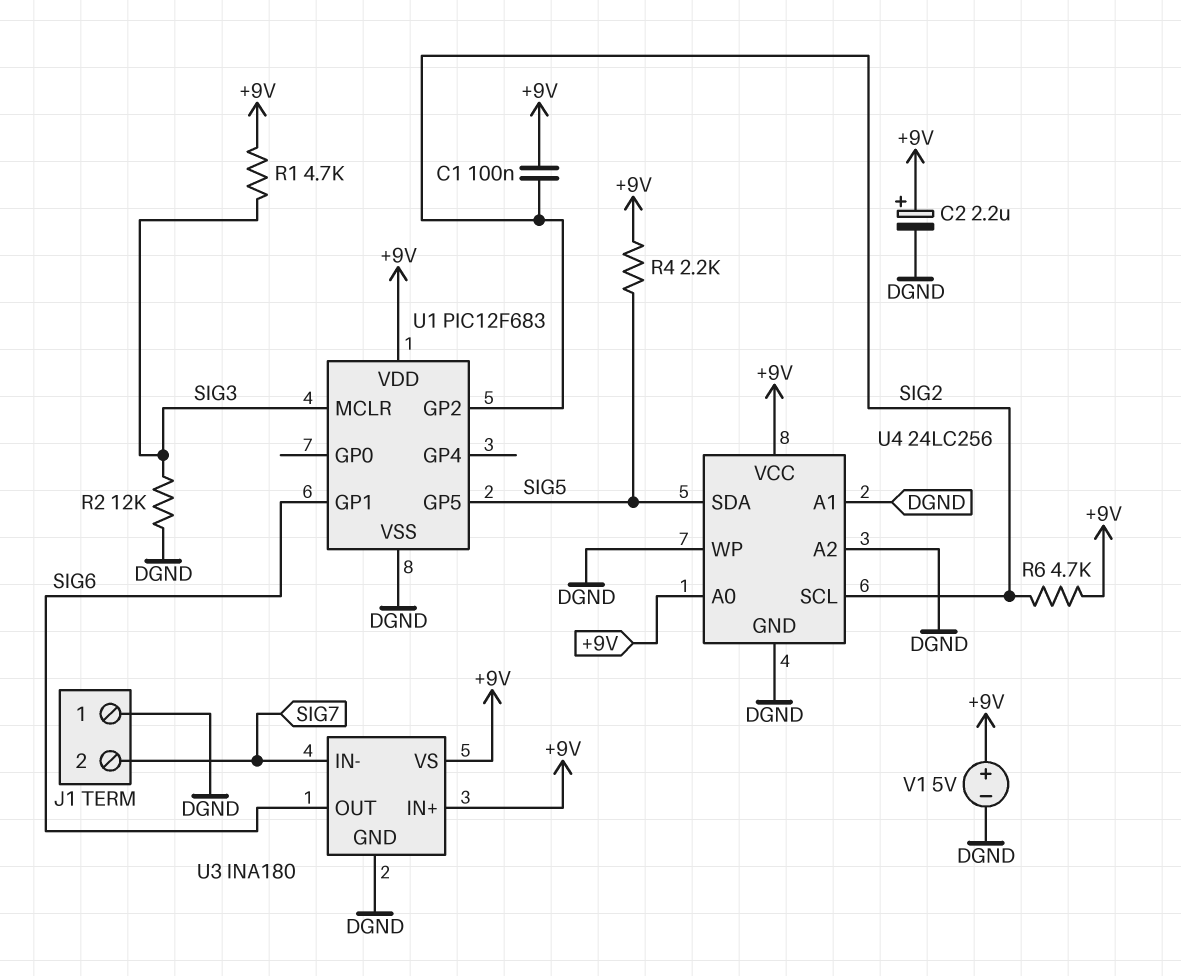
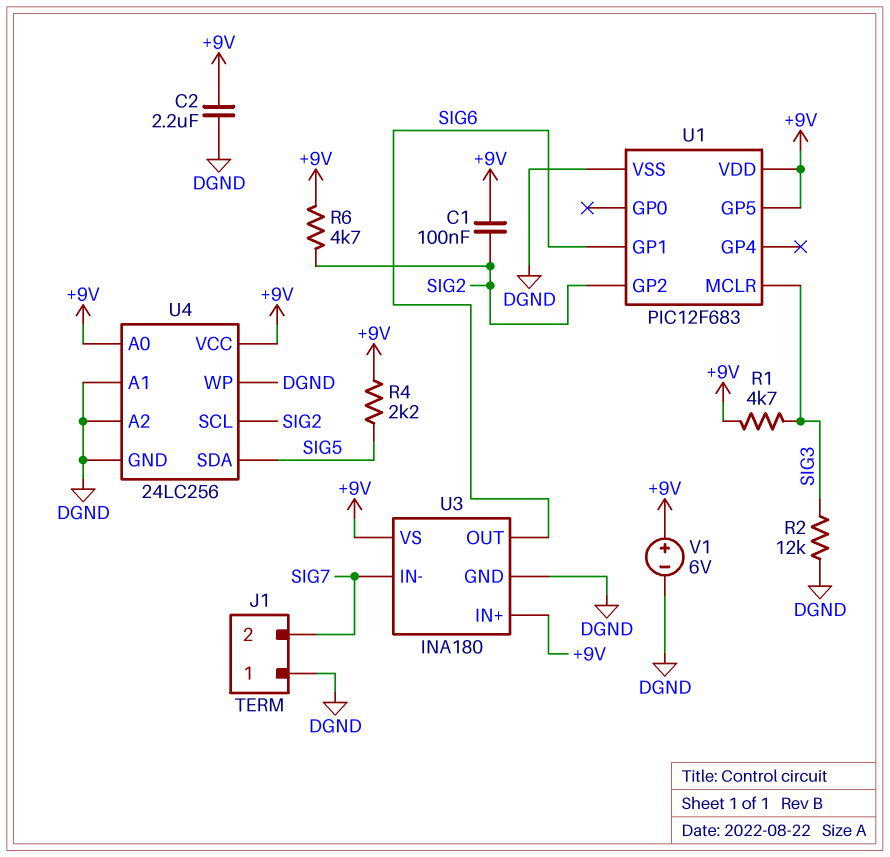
C2: 2.2uF (plus +9V, minus DGND) -> 2.2uF (+9V, DGND)
U1 pin GP5: SIG5 -> +9V
V1: 5V (plus +9V, minus DGND) -> 6V (plus +9V, minus DGND)

